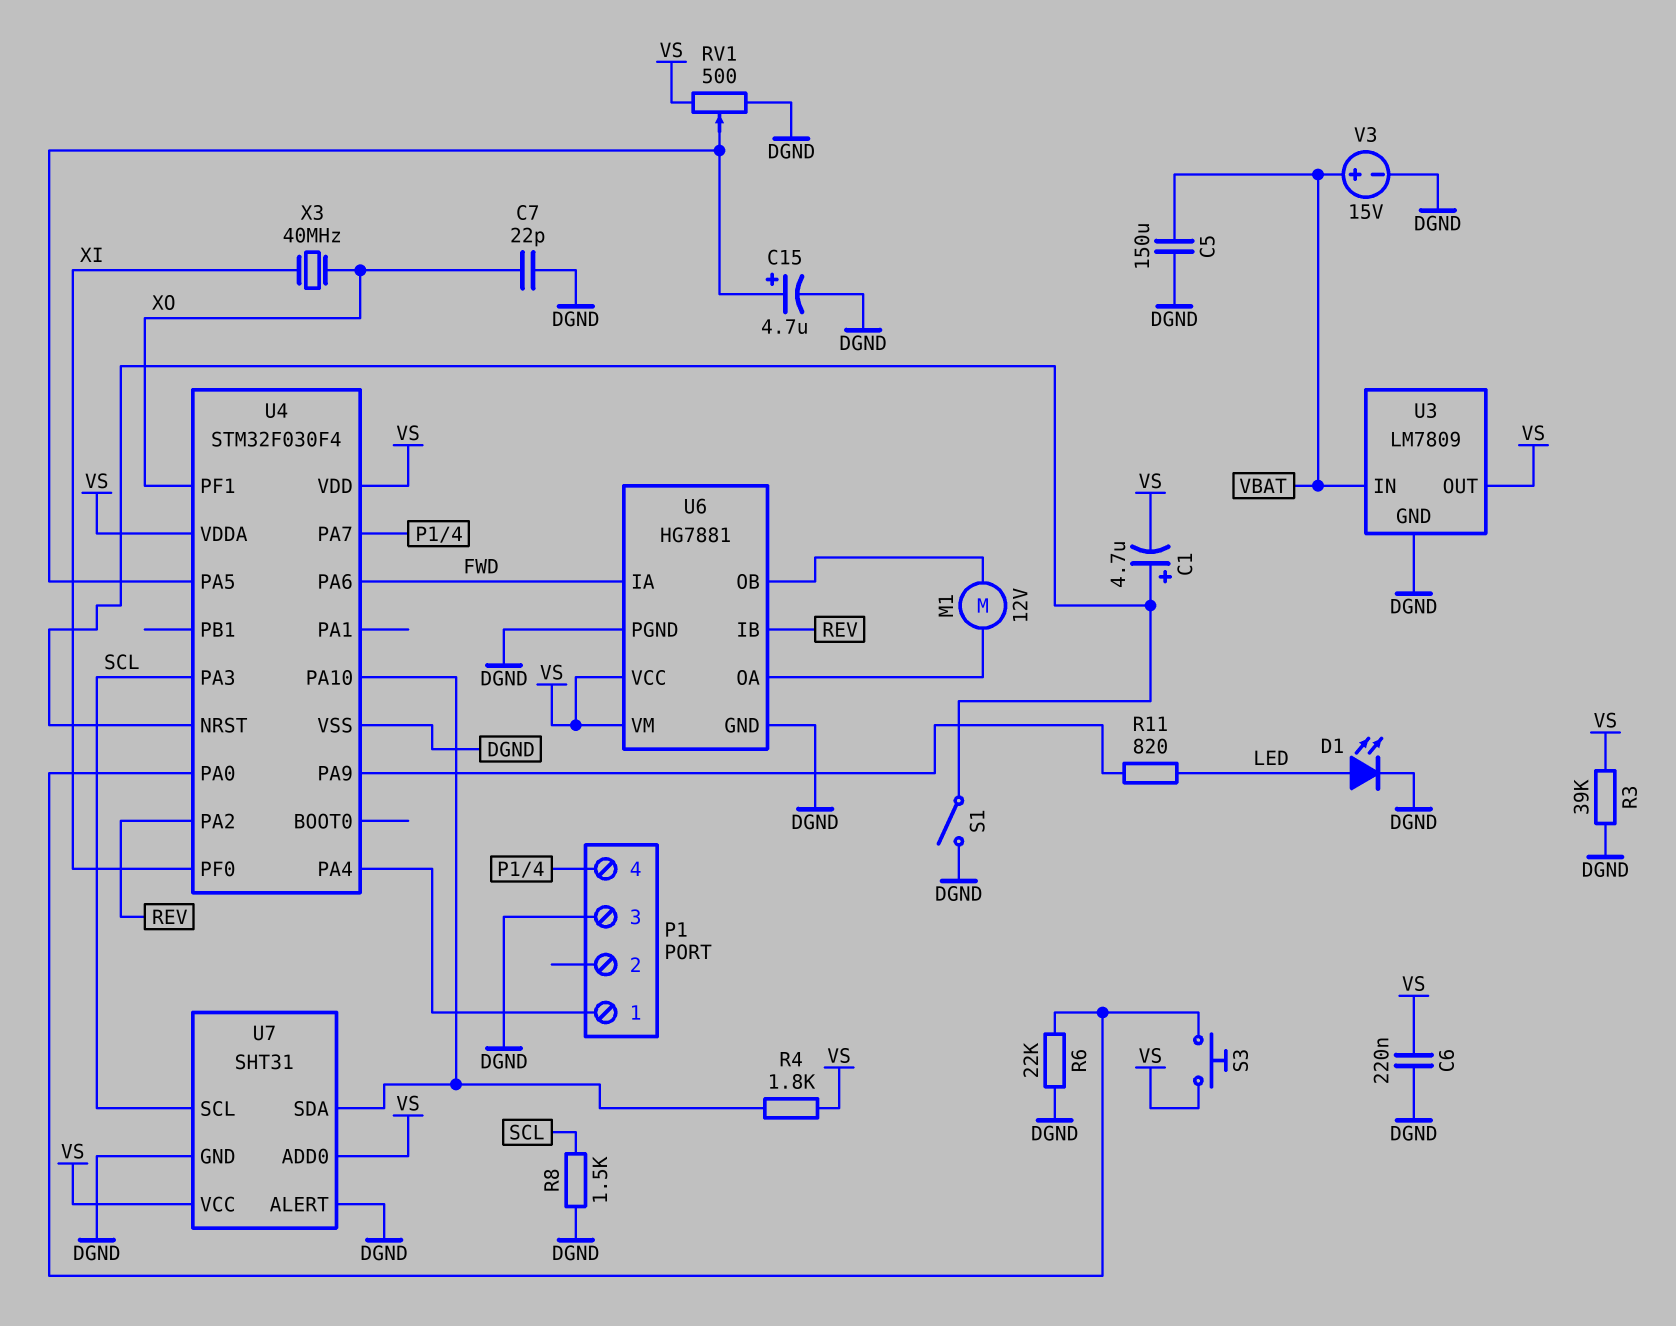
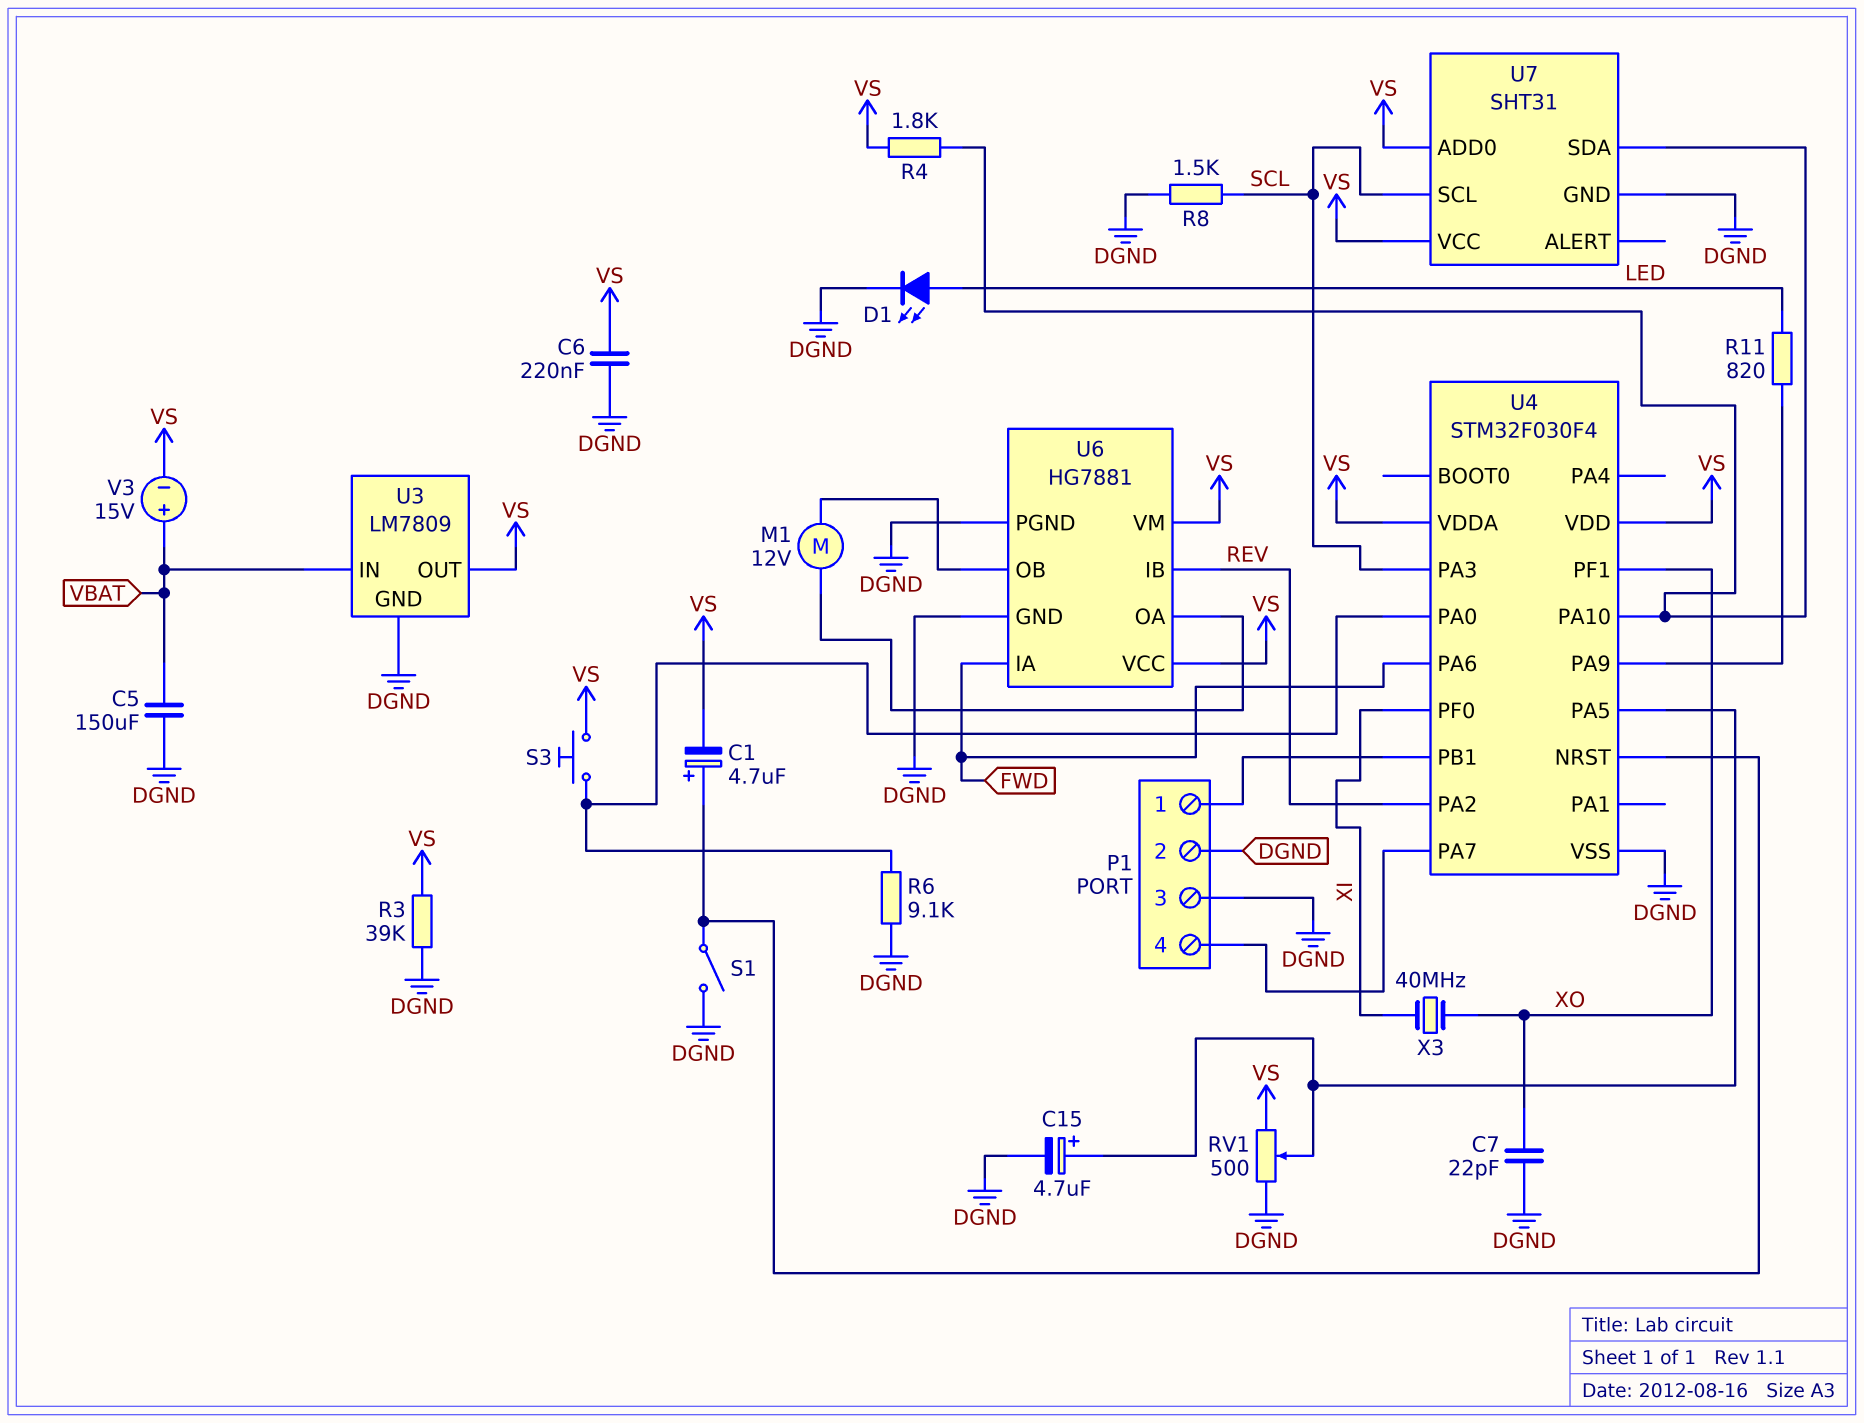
P1 pin 2: none -> DGND
R6: 22k (DGND, U4/PA0) -> 9.1k (DGND, U4/PA0)
U4 pin PA4: P1/1 -> none
U4 pin PB1: none -> P1/1
U7 pin ALERT: DGND -> none
V3: 15V (plus VBAT, minus DGND) -> 15V (plus VBAT, minus VS)

